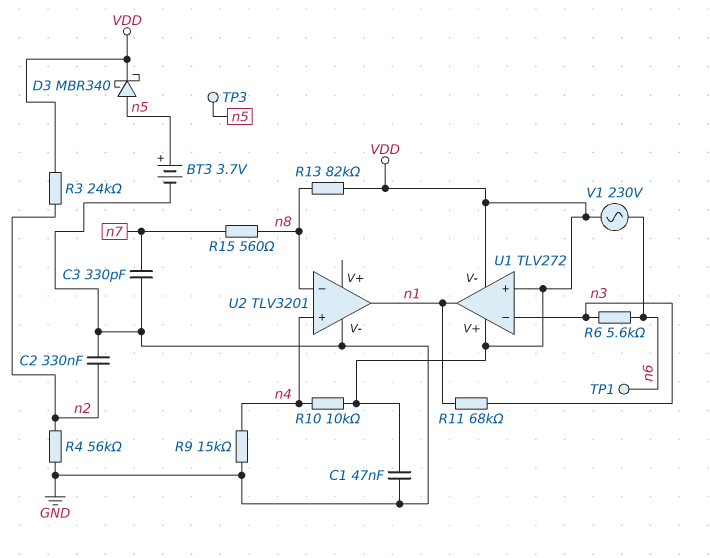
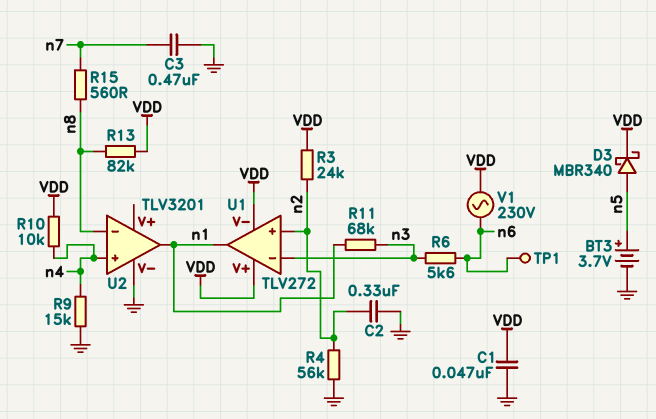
C3: 330pF (GND, n7) -> 470nF (GND, n7)
TP3: test point (n5) -> none
U1 pin in+: VDD -> n2

